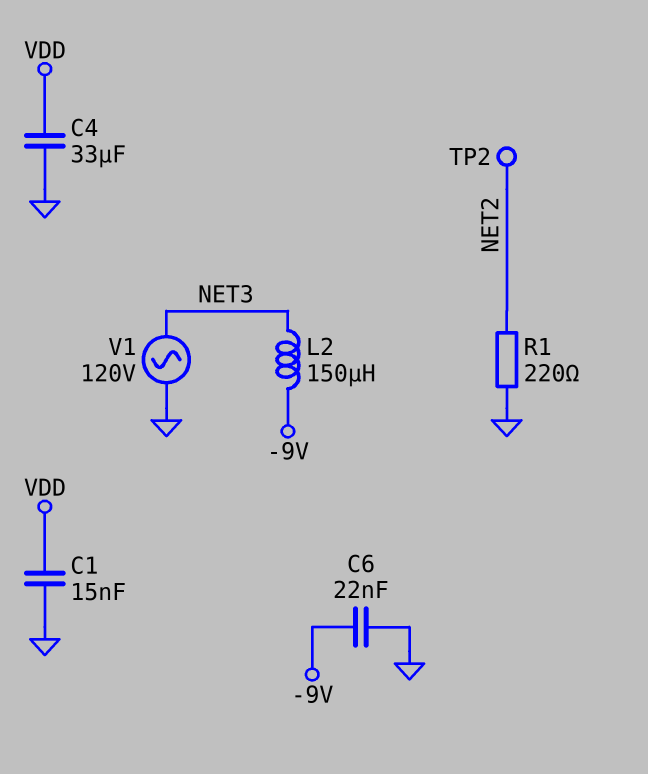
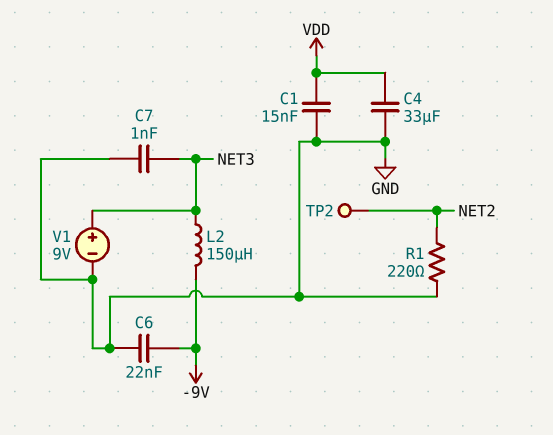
C7: none -> 1nF (GND, NET3)
V1: AC 120V (GND, NET3) -> 9V (plus NET3, minus GND)

